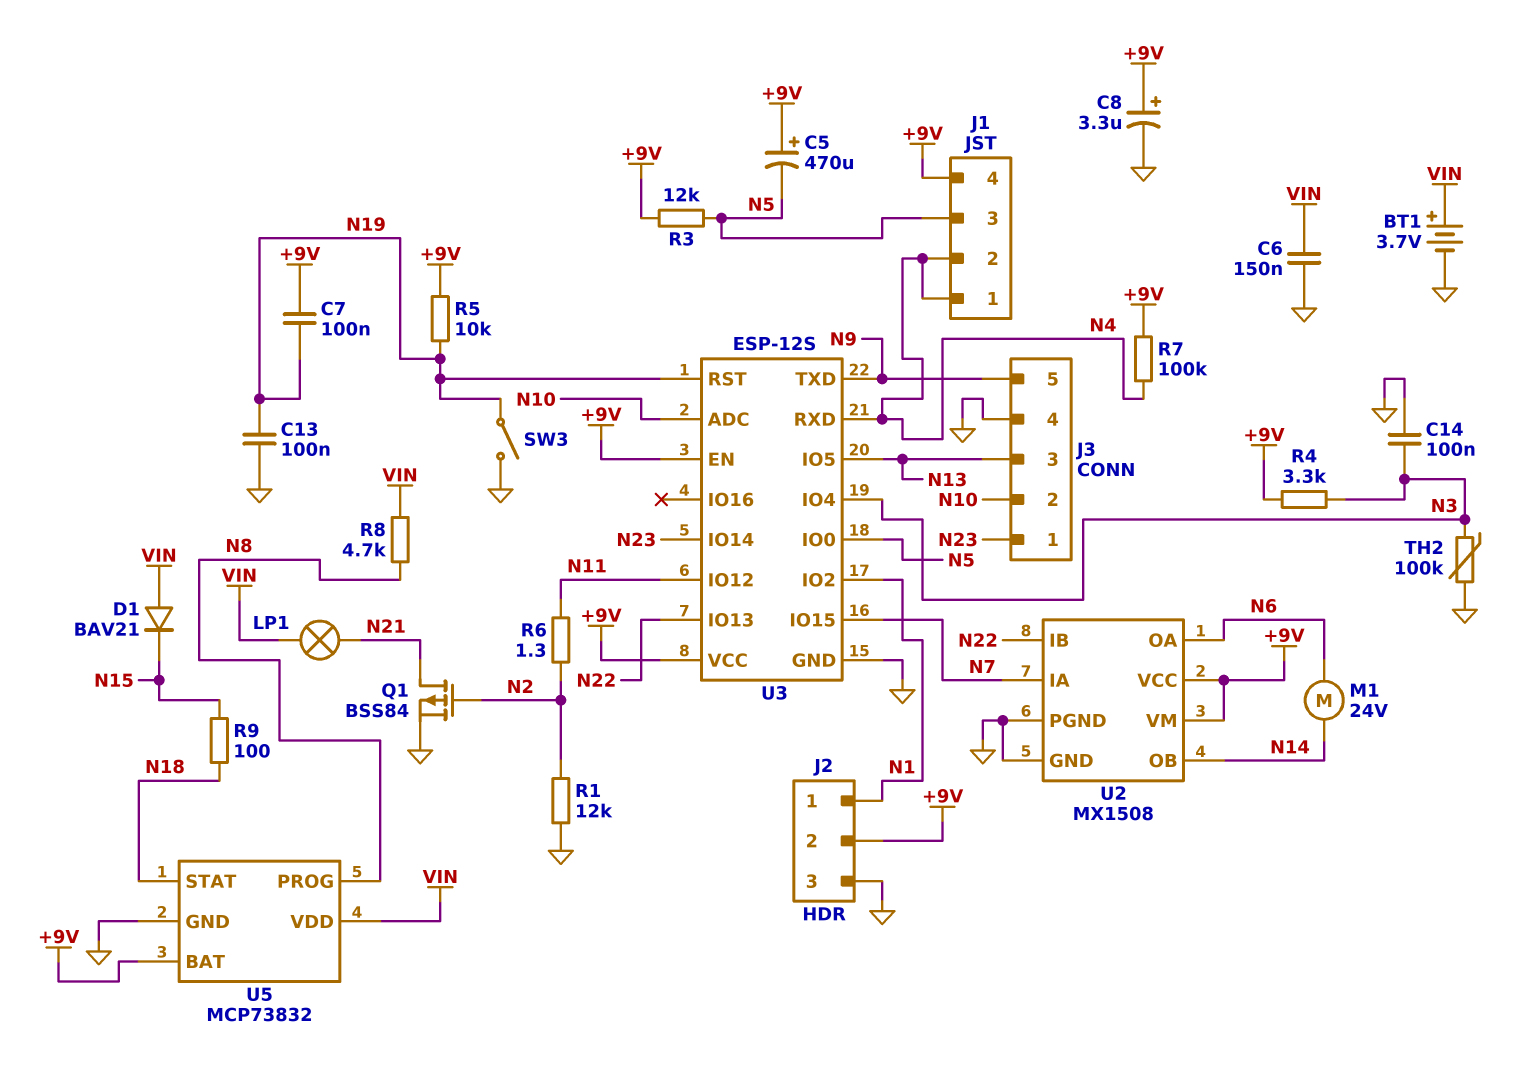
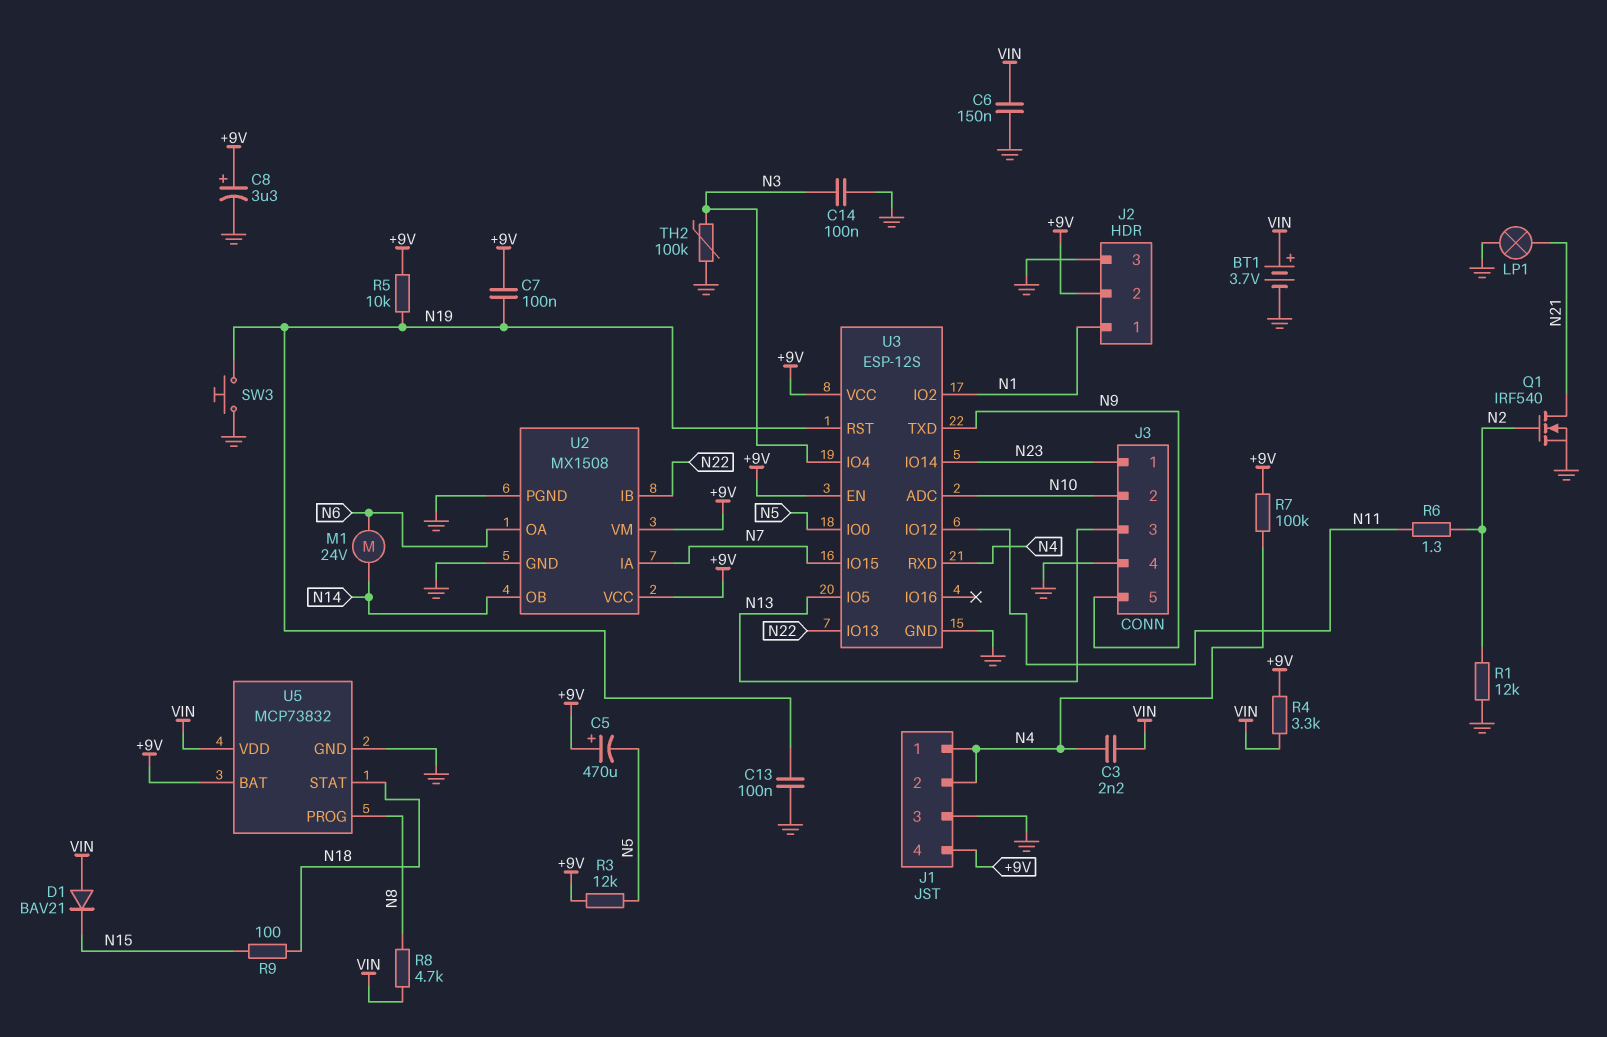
C3: none -> 2.2nF (N4, VIN)
J1 pin 3: N5 -> GND
LP1: lamp (N21, VIN) -> lamp (GND, N21)
Q1: PMOS BSS84 (G N2, D N21, S GND) -> NMOS IRF540 (G N2, D N21, S GND)
R4: 3.3k (+9V, N3) -> 3.3k (+9V, VIN)
SW3: switch (GND, N19) -> button (GND, N19)

